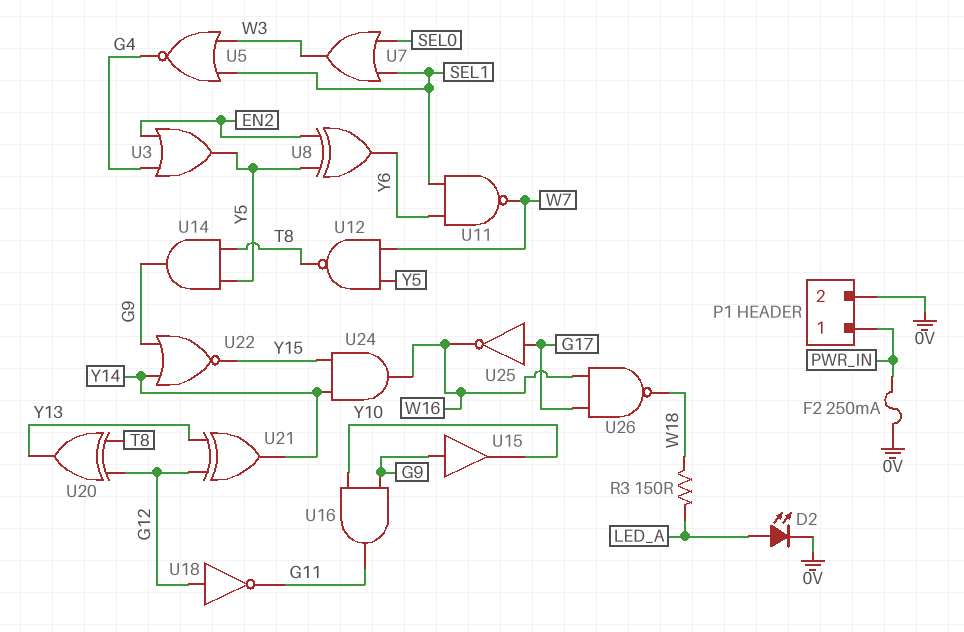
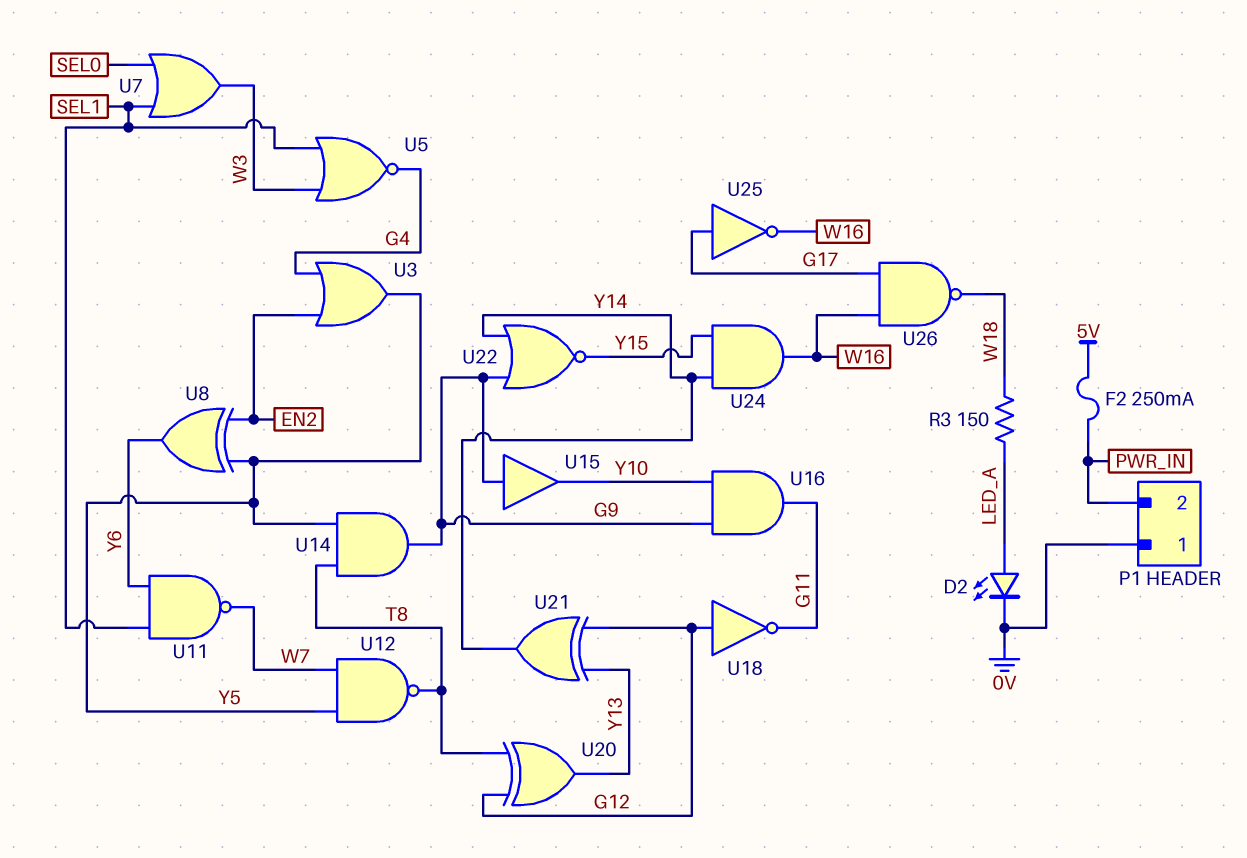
F2: 250mA (0V, PWR_IN) -> 250mA (5V, PWR_IN)
P1 pin 1: PWR_IN -> 0V
P1 pin 2: 0V -> PWR_IN

